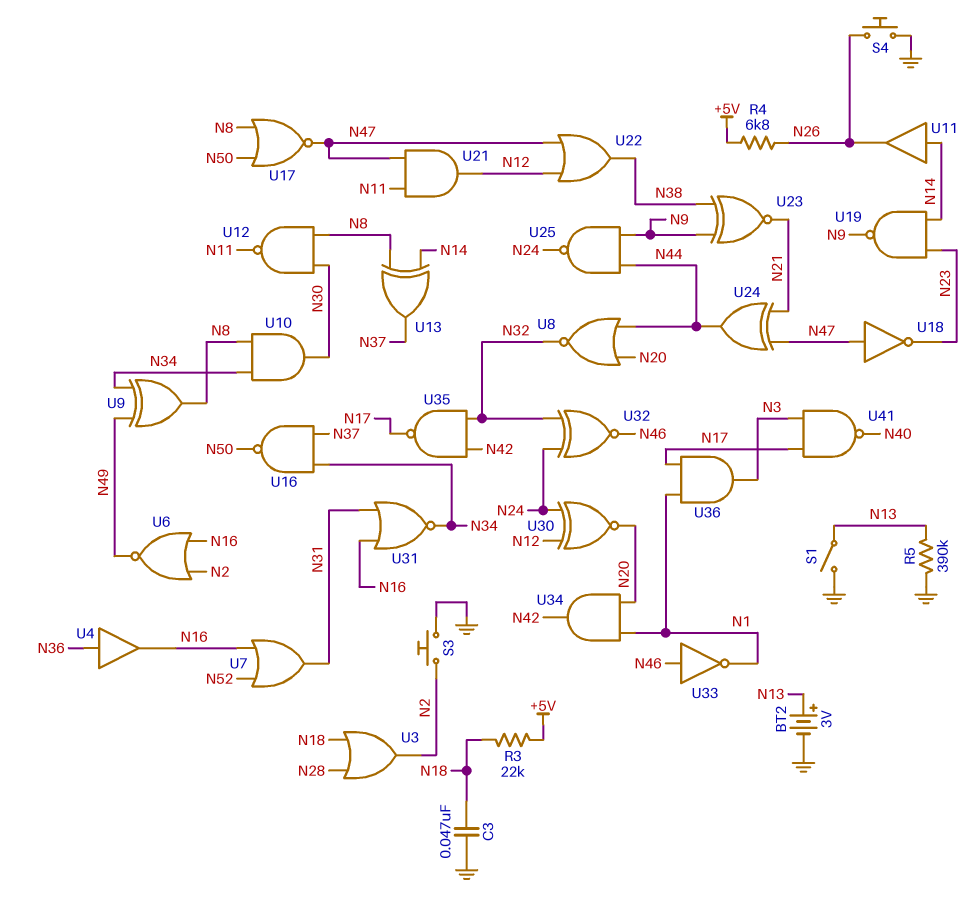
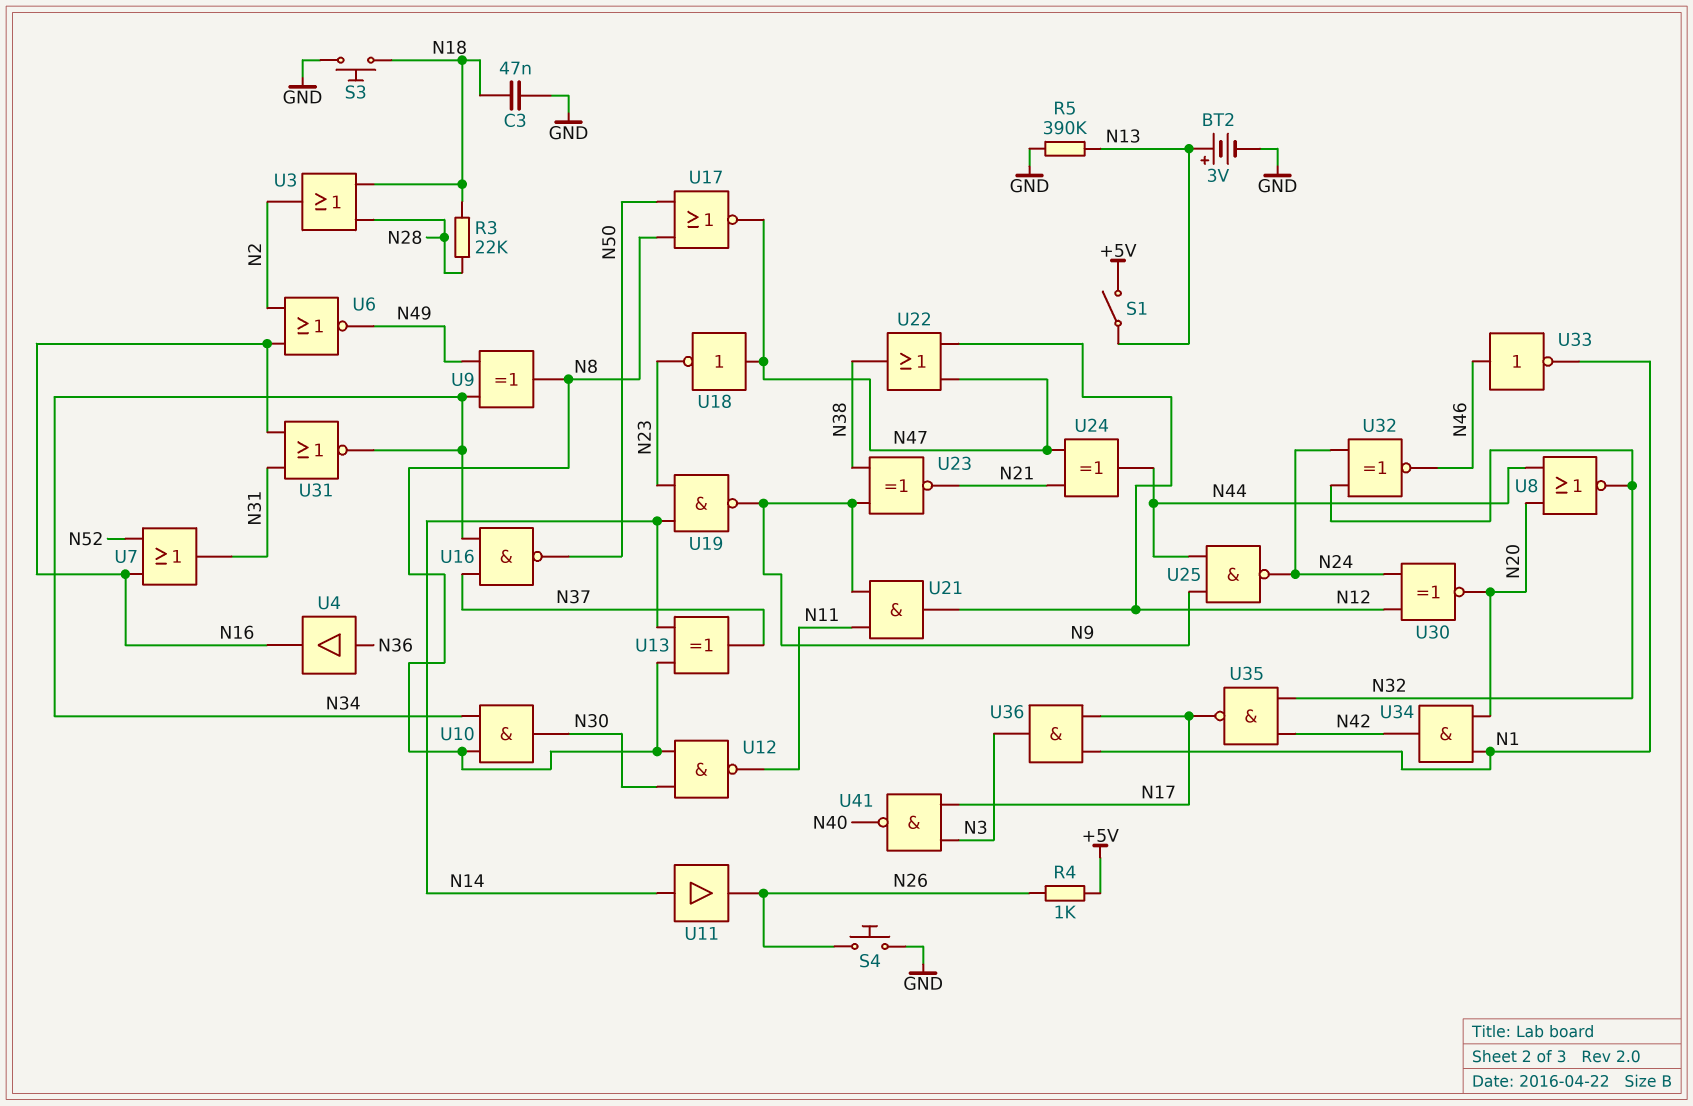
R3: 22k (+5V, N18) -> 22k (N18, N28)
R4: 6.8k (+5V, N26) -> 1k (+5V, N26)
S1: switch (GND, N13) -> switch (+5V, N13)
S3: button (GND, N2) -> button (GND, N18)
U21: AND (in N11, in N47, out N12) -> AND (in N9, in N11, out N12)

